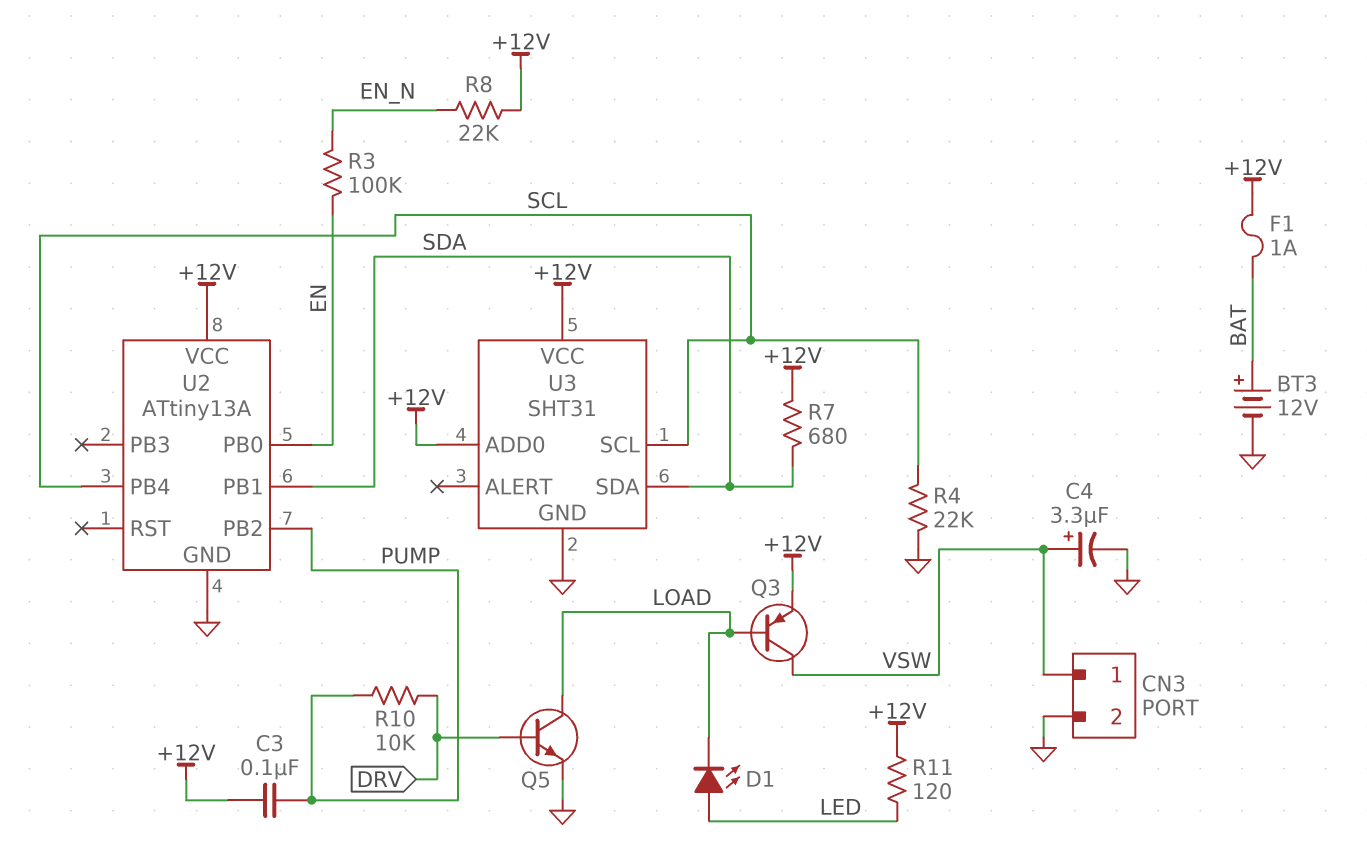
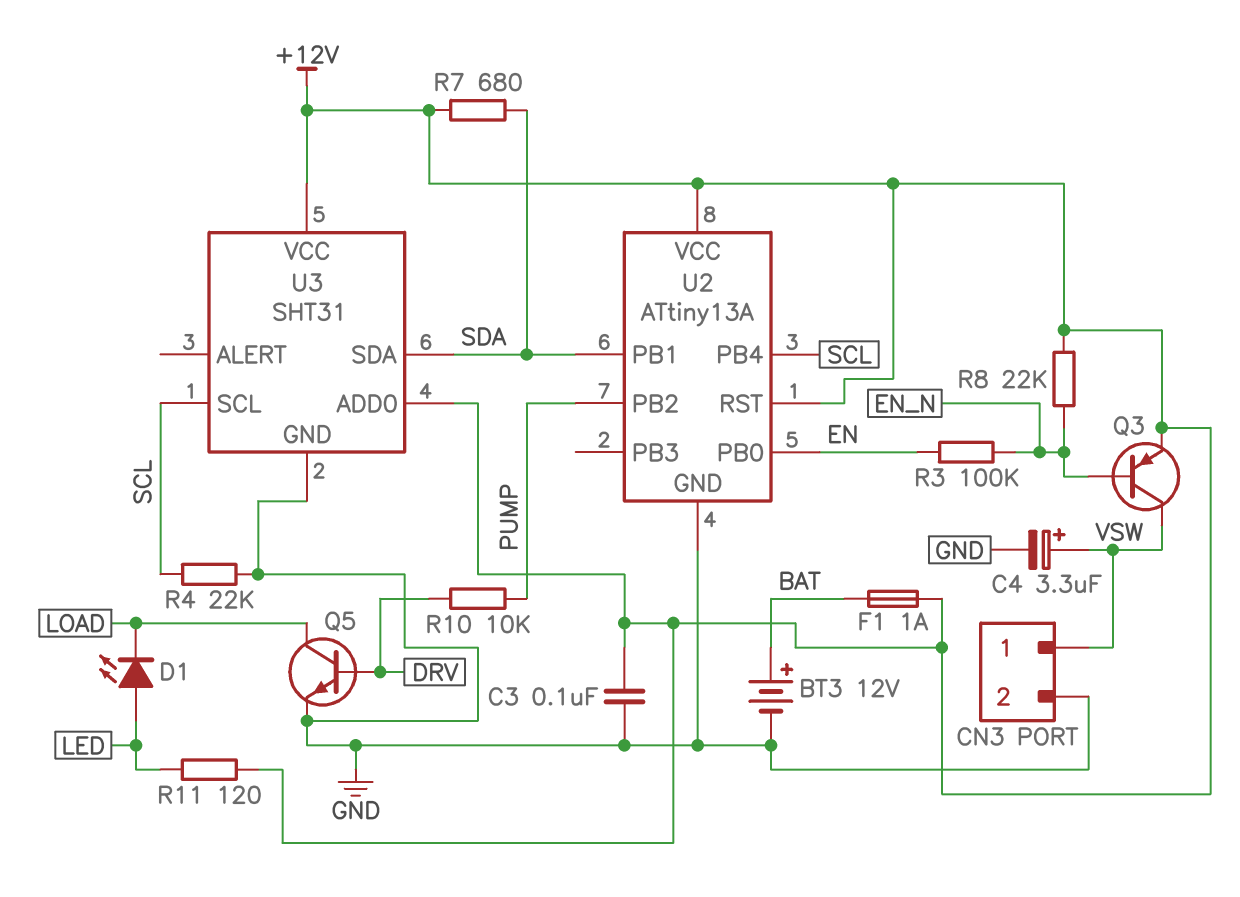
C3: 100nF (+12V, PUMP) -> 100nF (+12V, GND)
Q3: PNP (B LOAD, C VSW, E +12V) -> PNP (B EN_N, C VSW, E +12V)
U2 pin RST: none -> +12V

